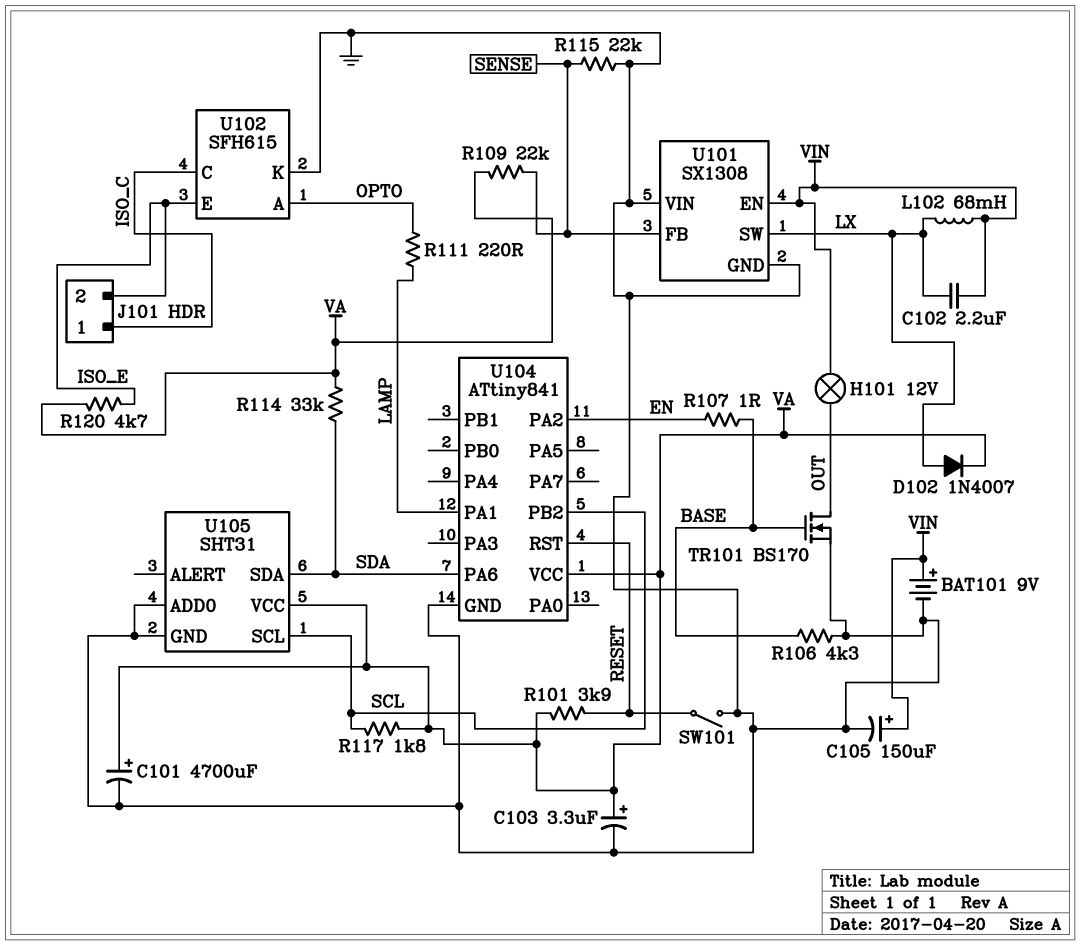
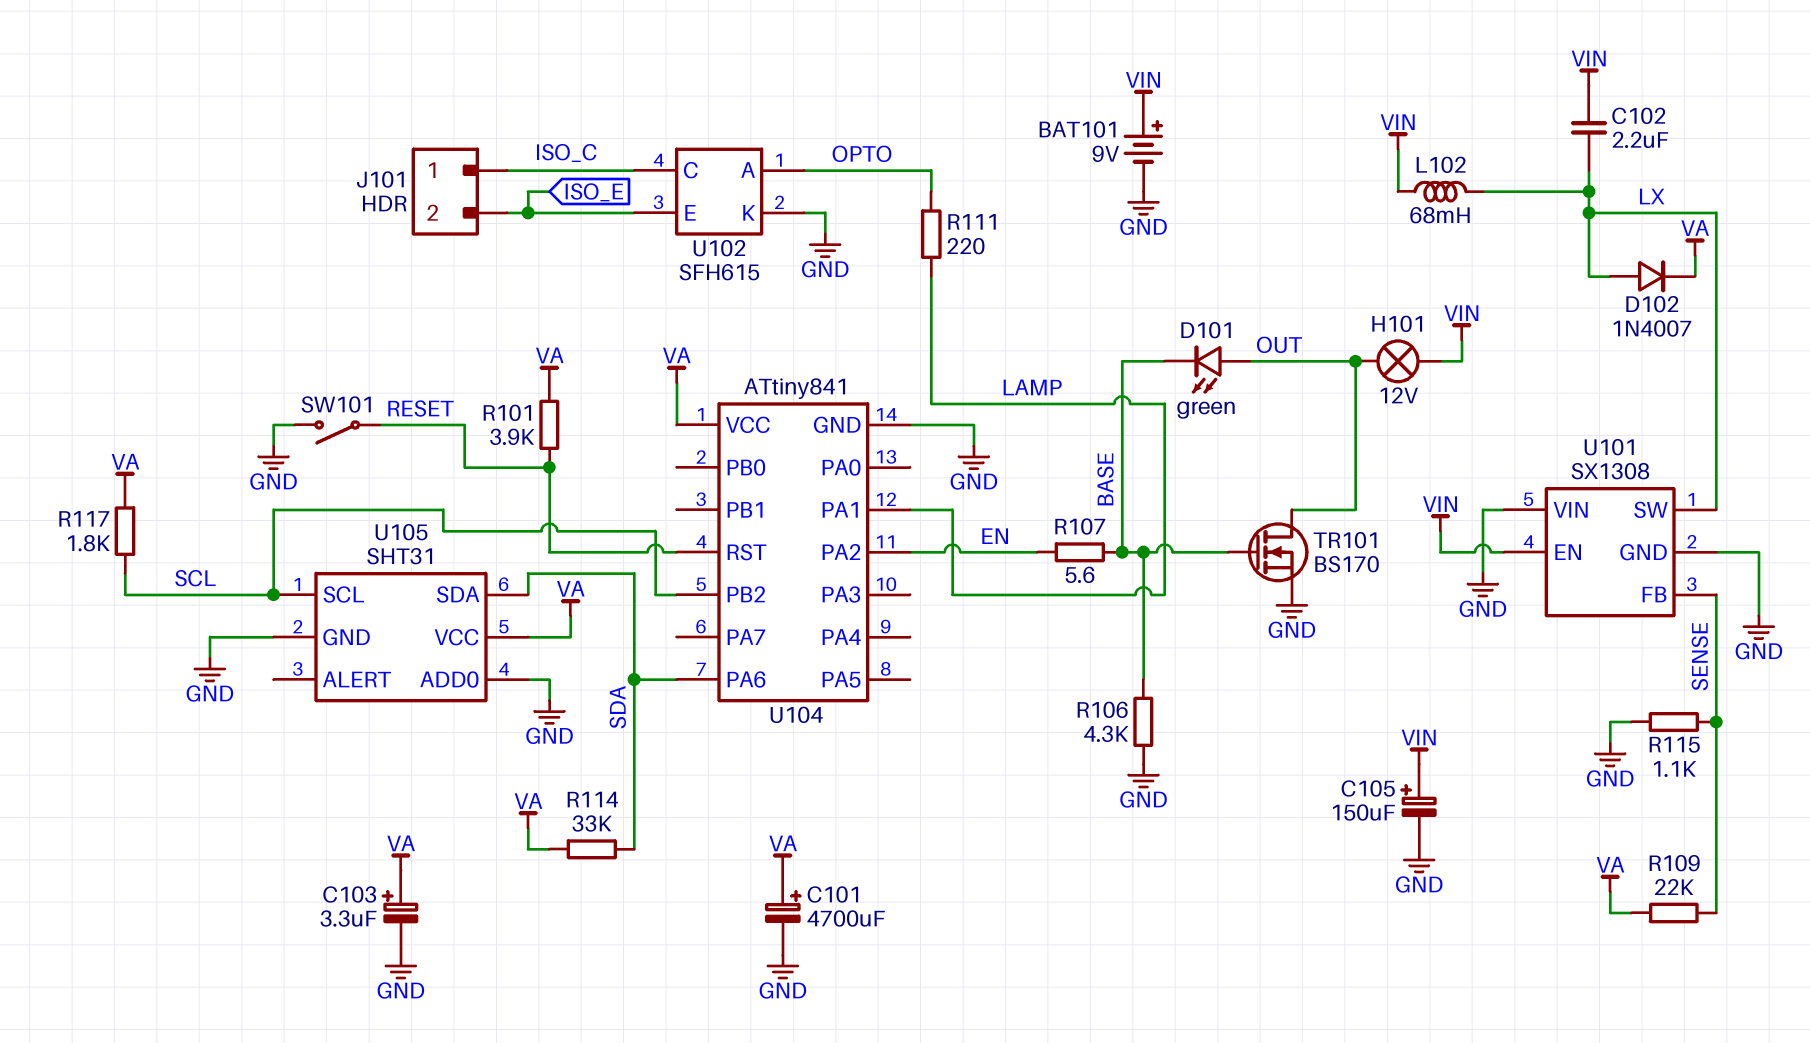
D101: none -> LED green (A OUT, K BASE)
R107: 1 (BASE, EN) -> 5.6 (BASE, EN)
R115: 22k (GND, SENSE) -> 1.1k (GND, SENSE)
R120: 4.7k (ISO_E, VA) -> none

